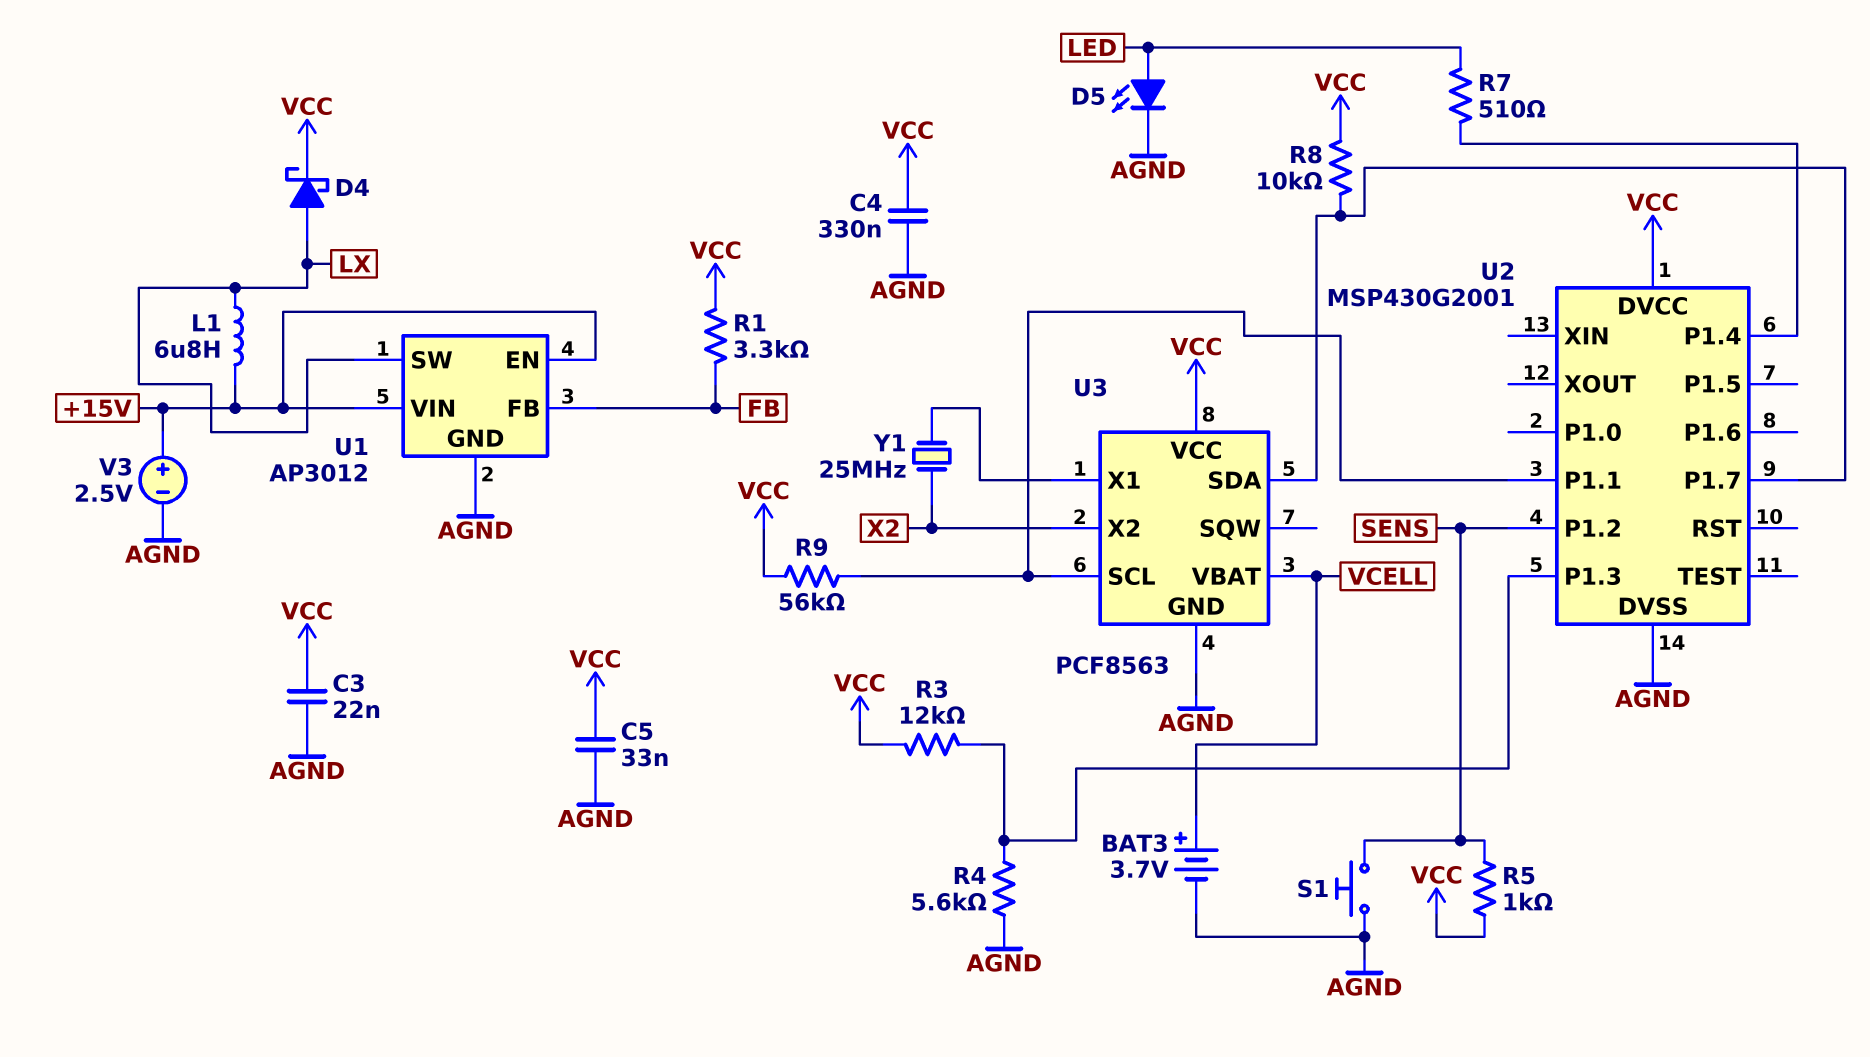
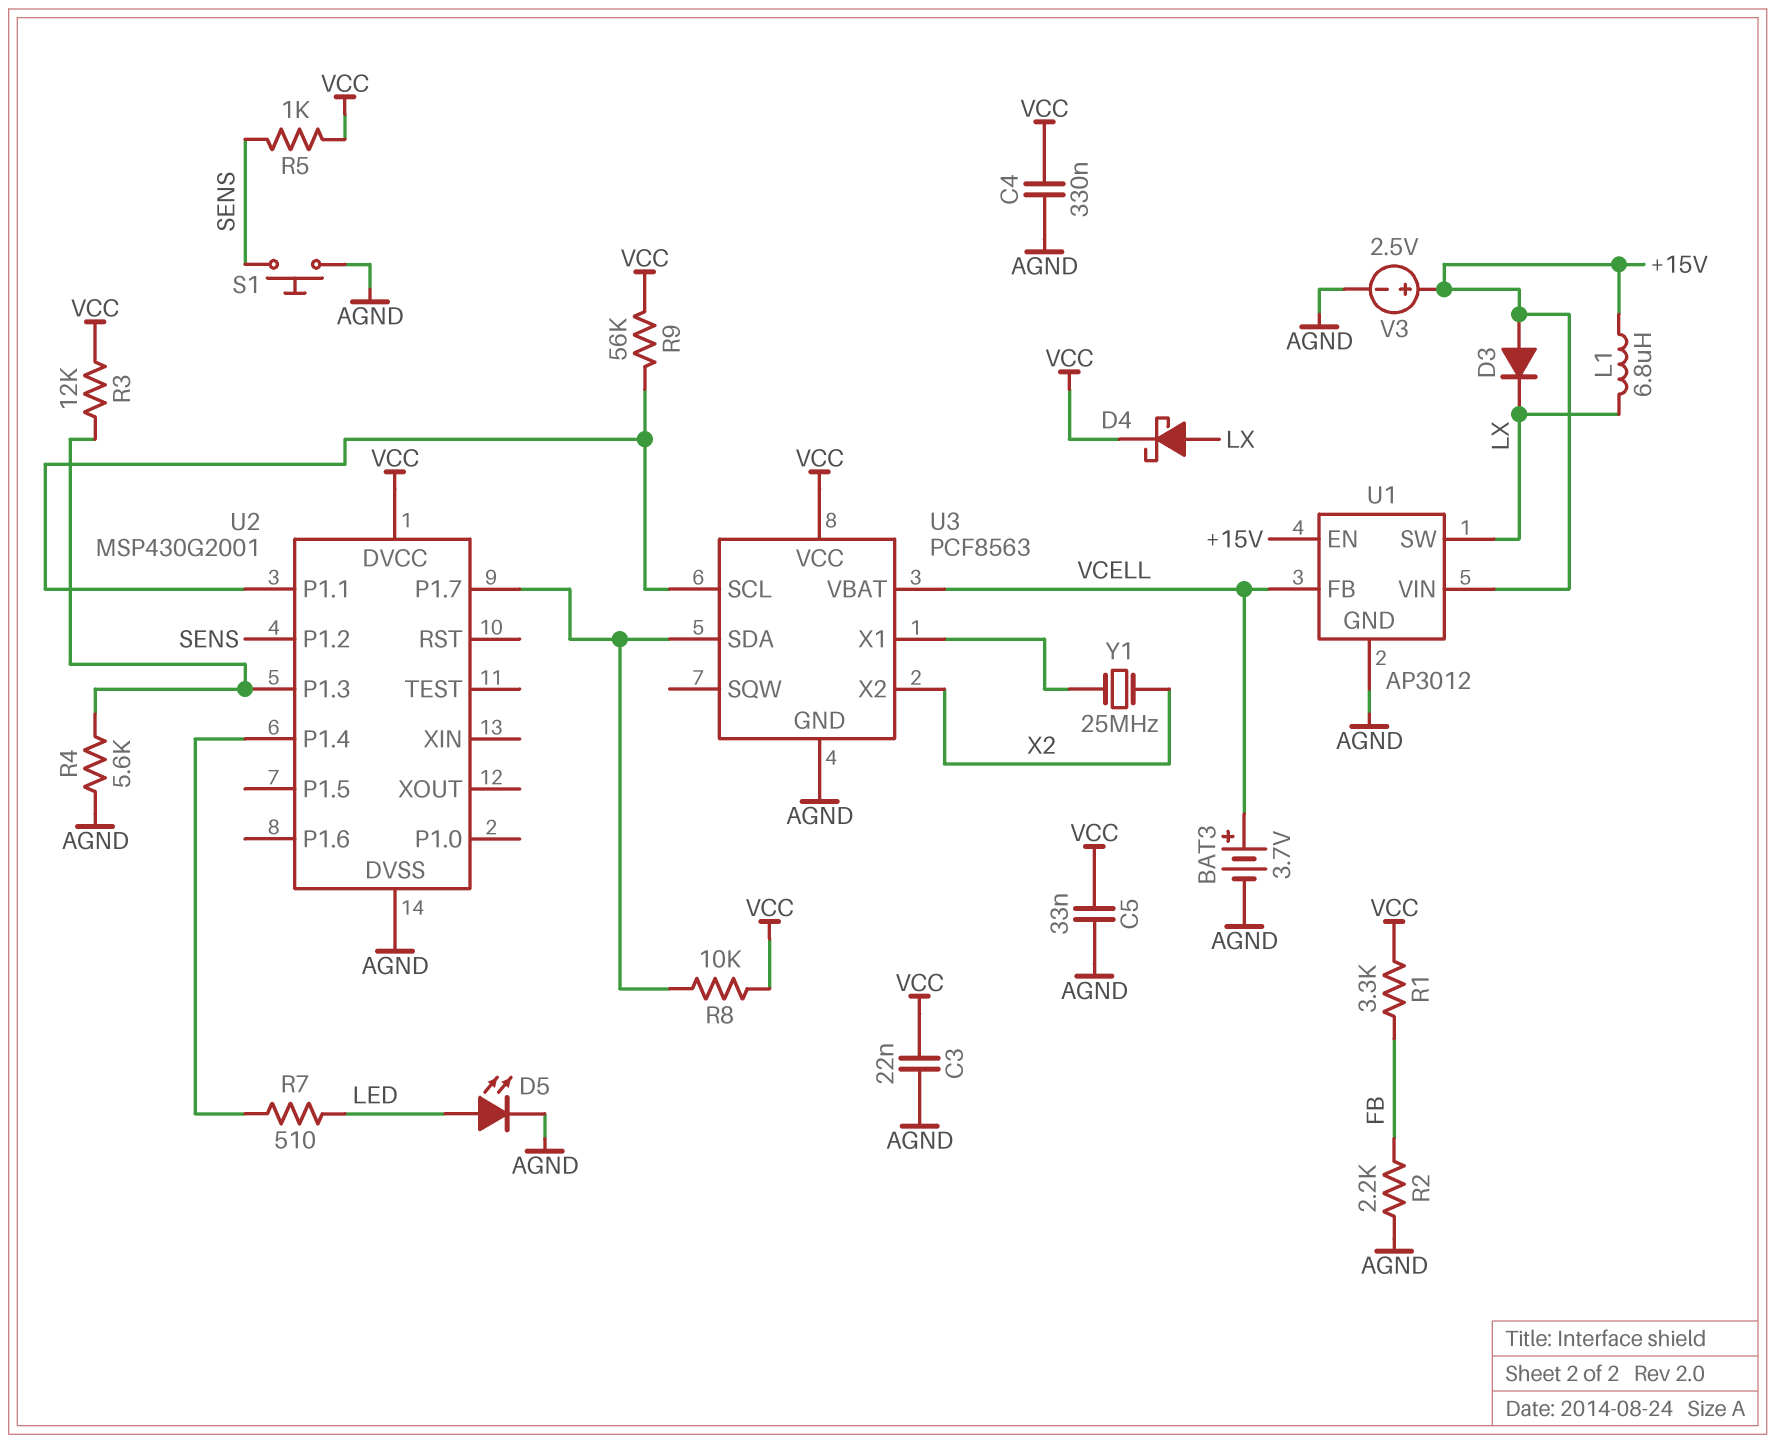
D3: none -> diode (A +15V, K LX)
R2: none -> 2.2k (AGND, FB)
U1 pin FB: FB -> VCELL

